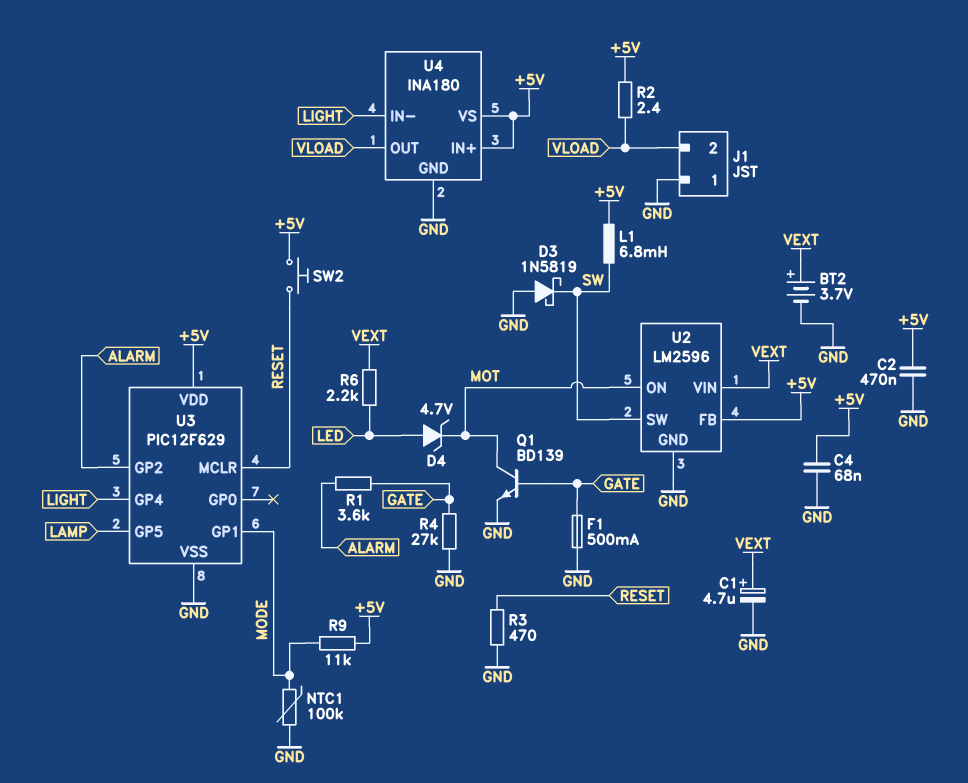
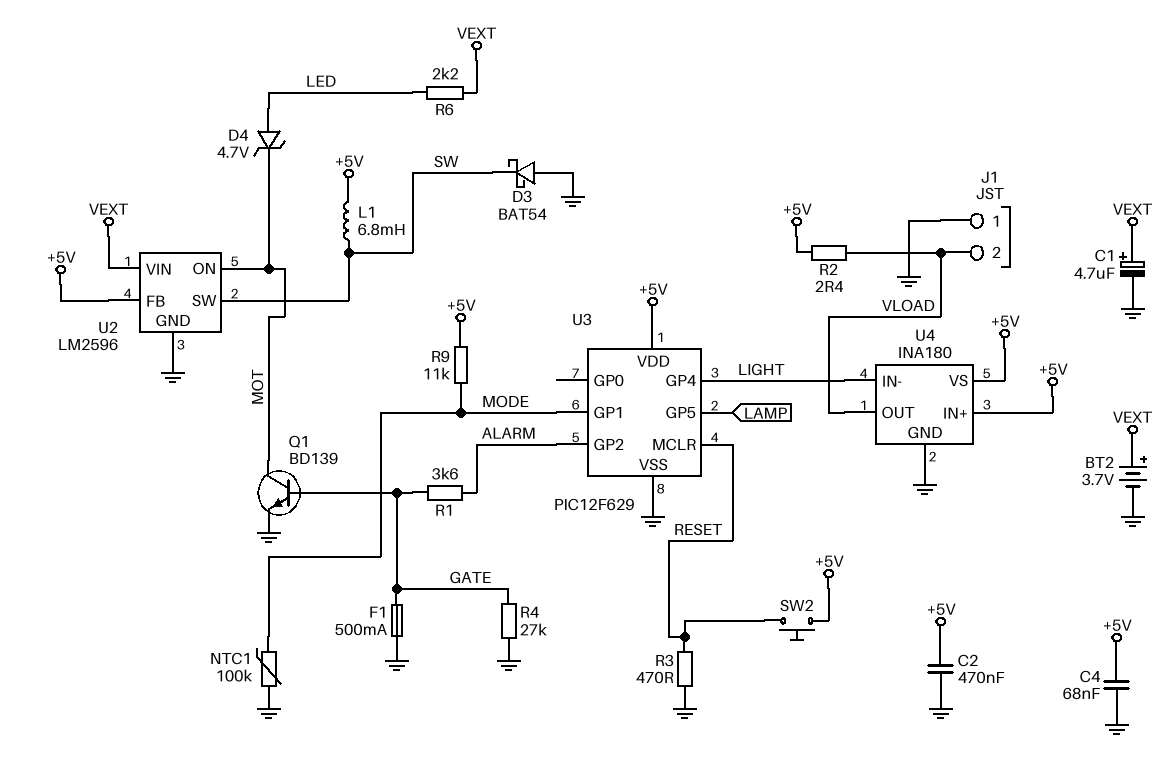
D3: schottky 1N5819 (A GND, K SW) -> schottky BAT54 (A GND, K SW)

